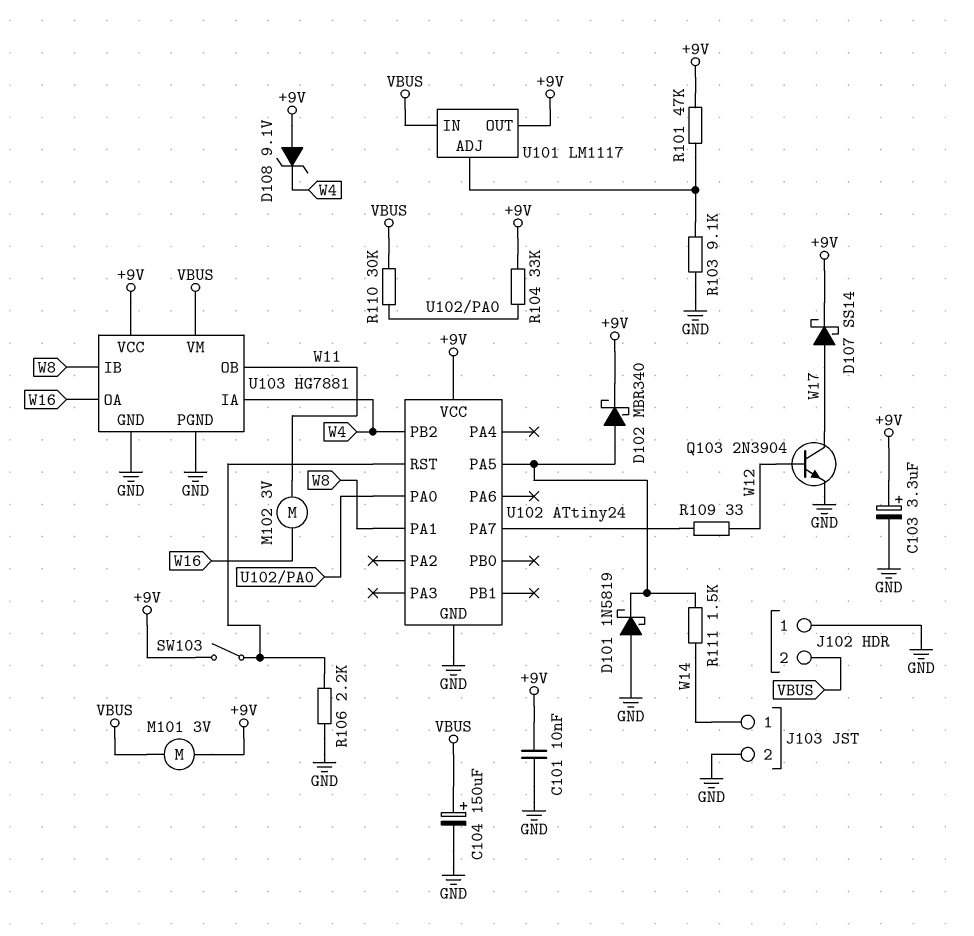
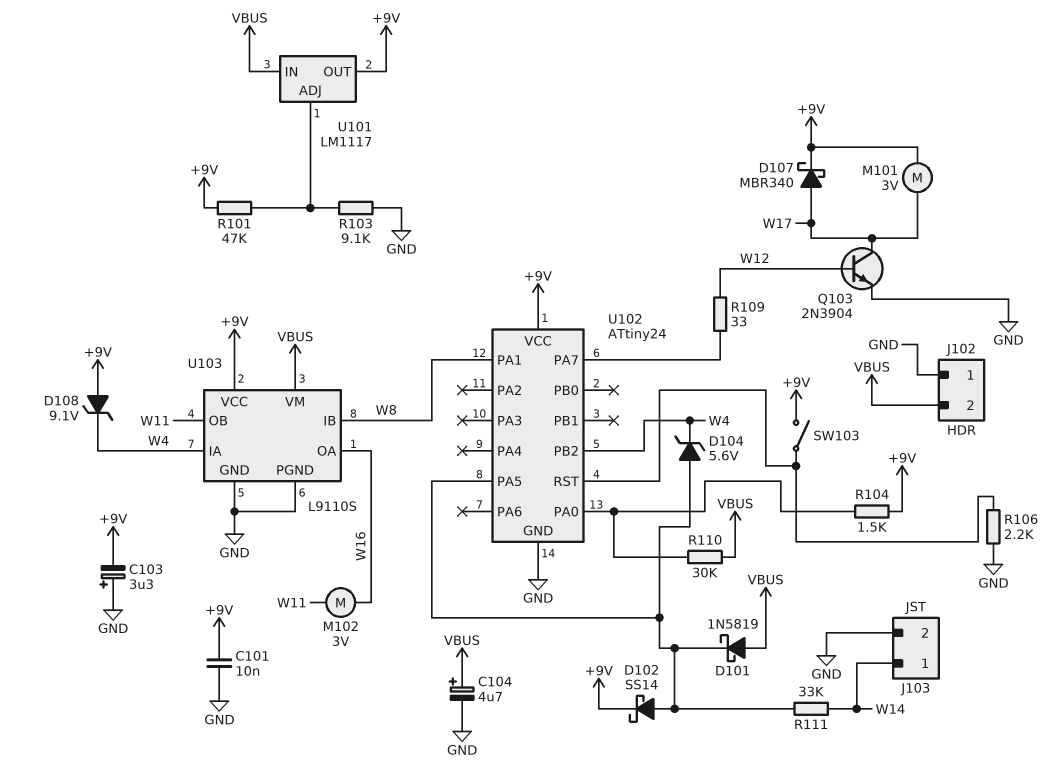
C103: 3.3uF (plus +9V, minus GND) -> 3.3uF (plus GND, minus +9V)
C104: 150uF (plus VBUS, minus GND) -> 4.7uF (plus VBUS, minus GND)
D101: schottky 1N5819 (A GND, K U102/PA5) -> schottky 1N5819 (A VBUS, K U102/PA5)
D102: schottky MBR340 (A U102/PA5, K +9V) -> schottky SS14 (A U102/PA5, K +9V)
D104: none -> zener 5.6V (A U102/PA5, K W4)
D107: schottky SS14 (A W17, K +9V) -> schottky MBR340 (A W17, K +9V)
M101: motor 3V (+9V, VBUS) -> motor 3V (+9V, W17)
R104: 33k (+9V, U102/PA0) -> 1.5k (+9V, U102/PA0)
R111: 1.5k (U102/PA5, W14) -> 33k (U102/PA5, W14)
U103: HG7881 -> L9110S

